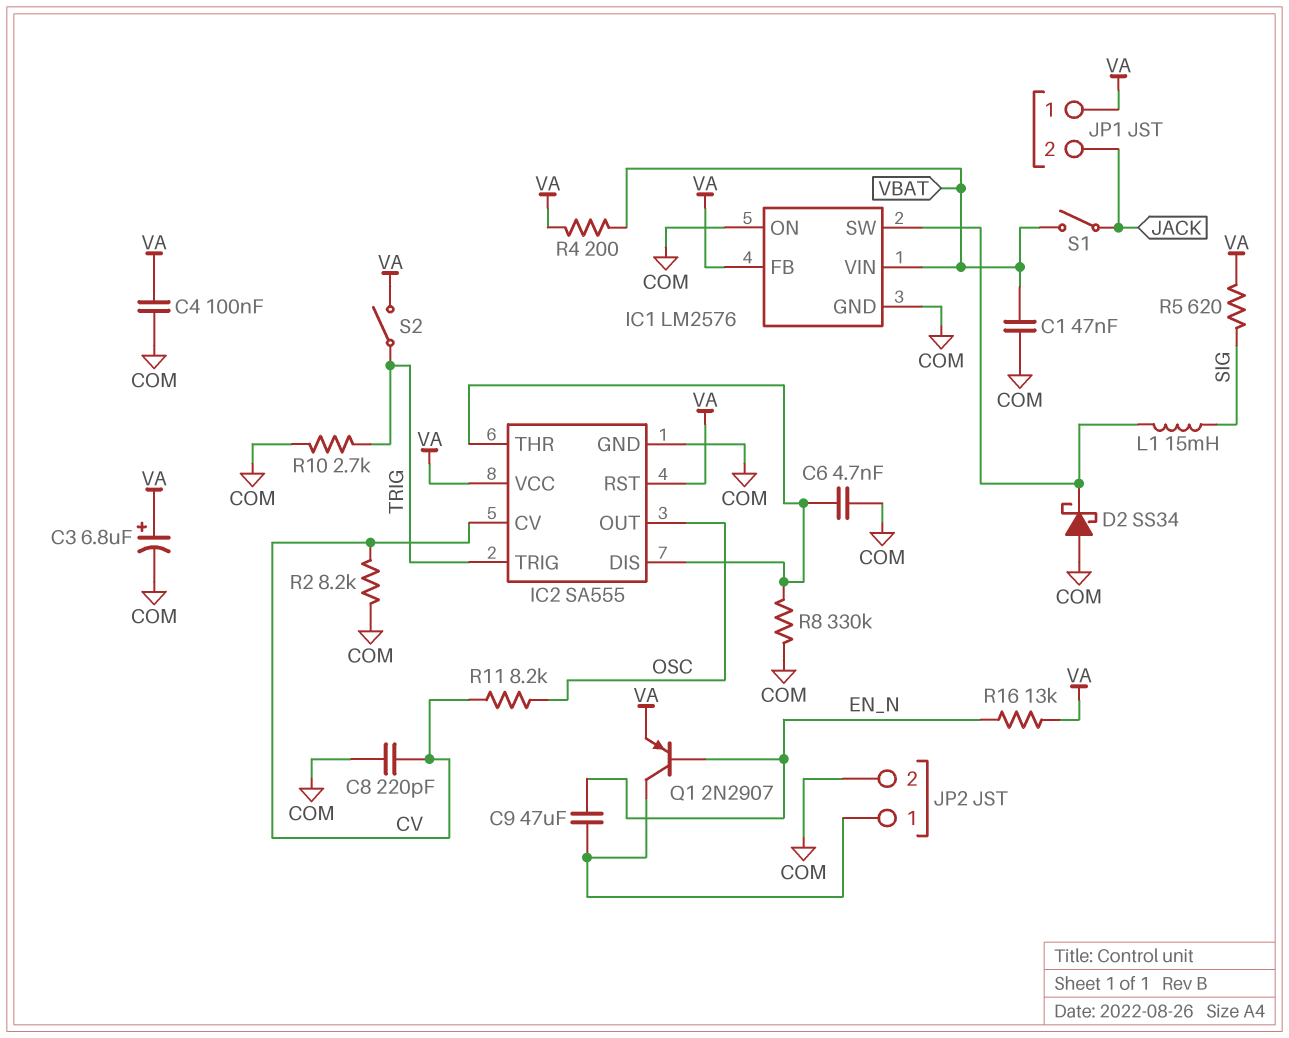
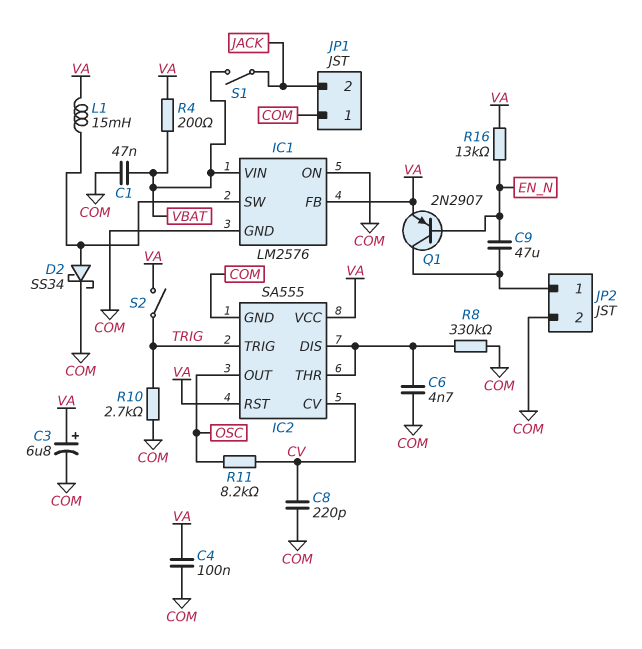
D2: schottky SS34 (A COM, K IC1/SW) -> schottky SS34 (A IC1/SW, K COM)
JP1 pin 1: VA -> COM
L1: 15mH (IC1/SW, SIG) -> 15mH (IC1/SW, VA)
R2: 8.2k (COM, CV) -> none
R5: 620 (SIG, VA) -> none

